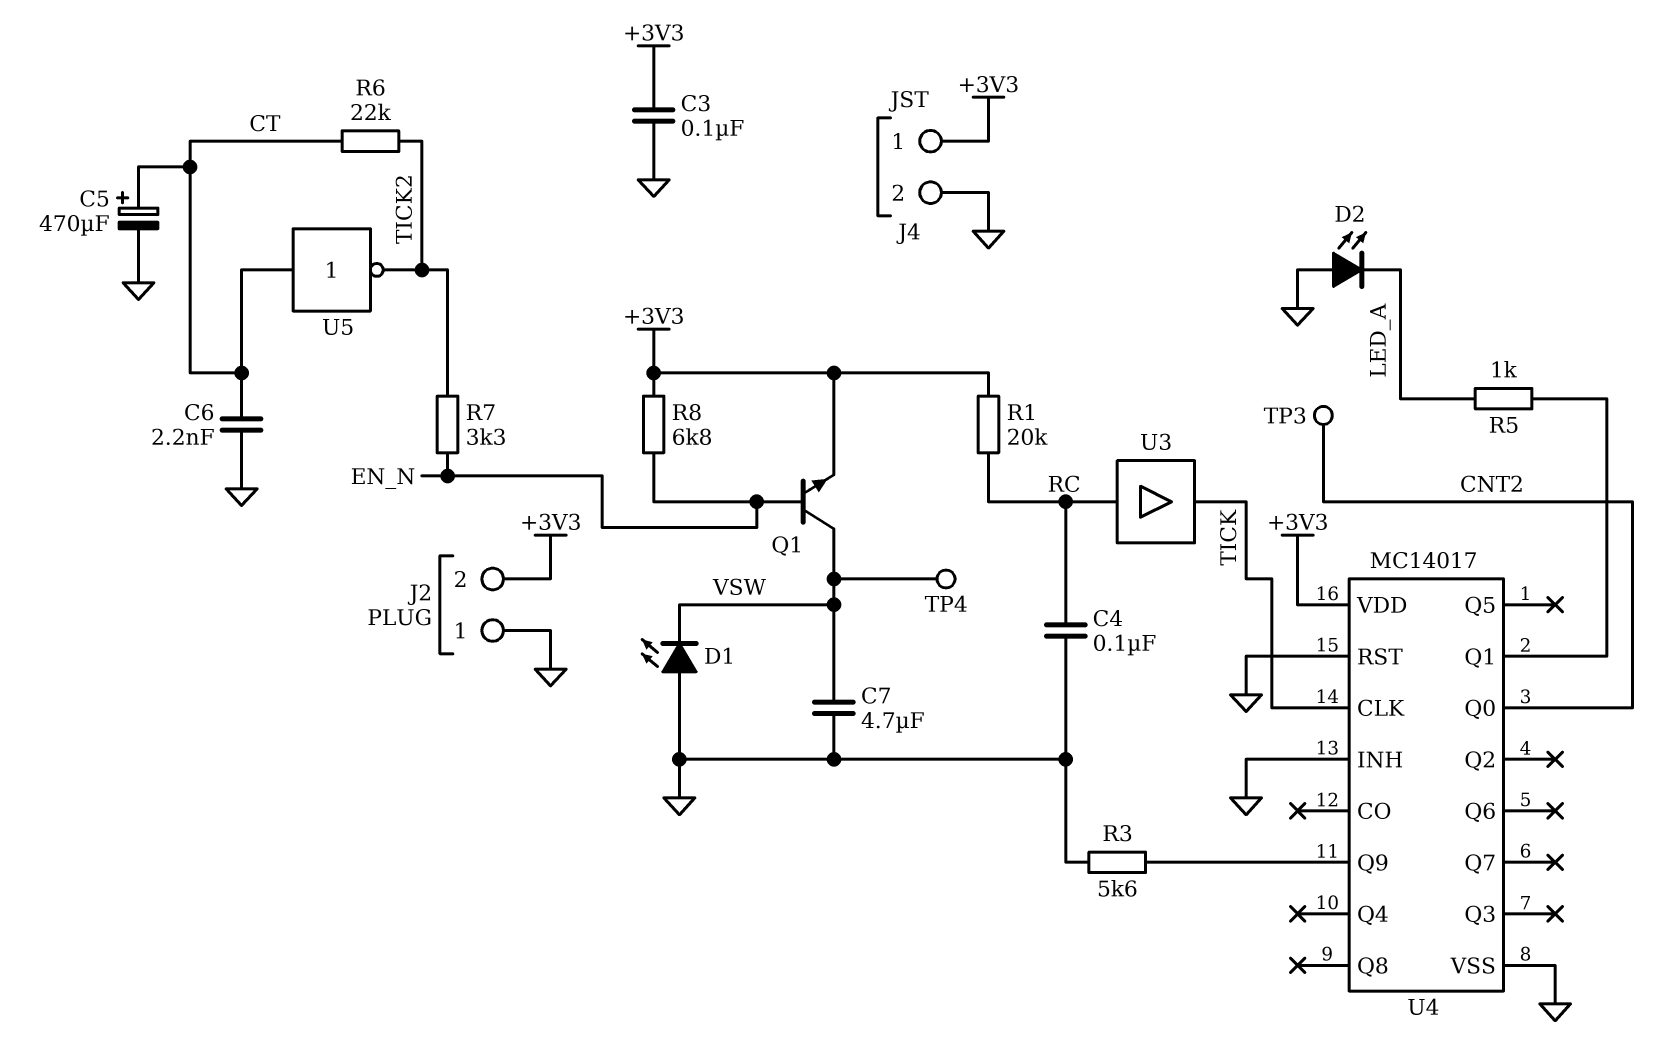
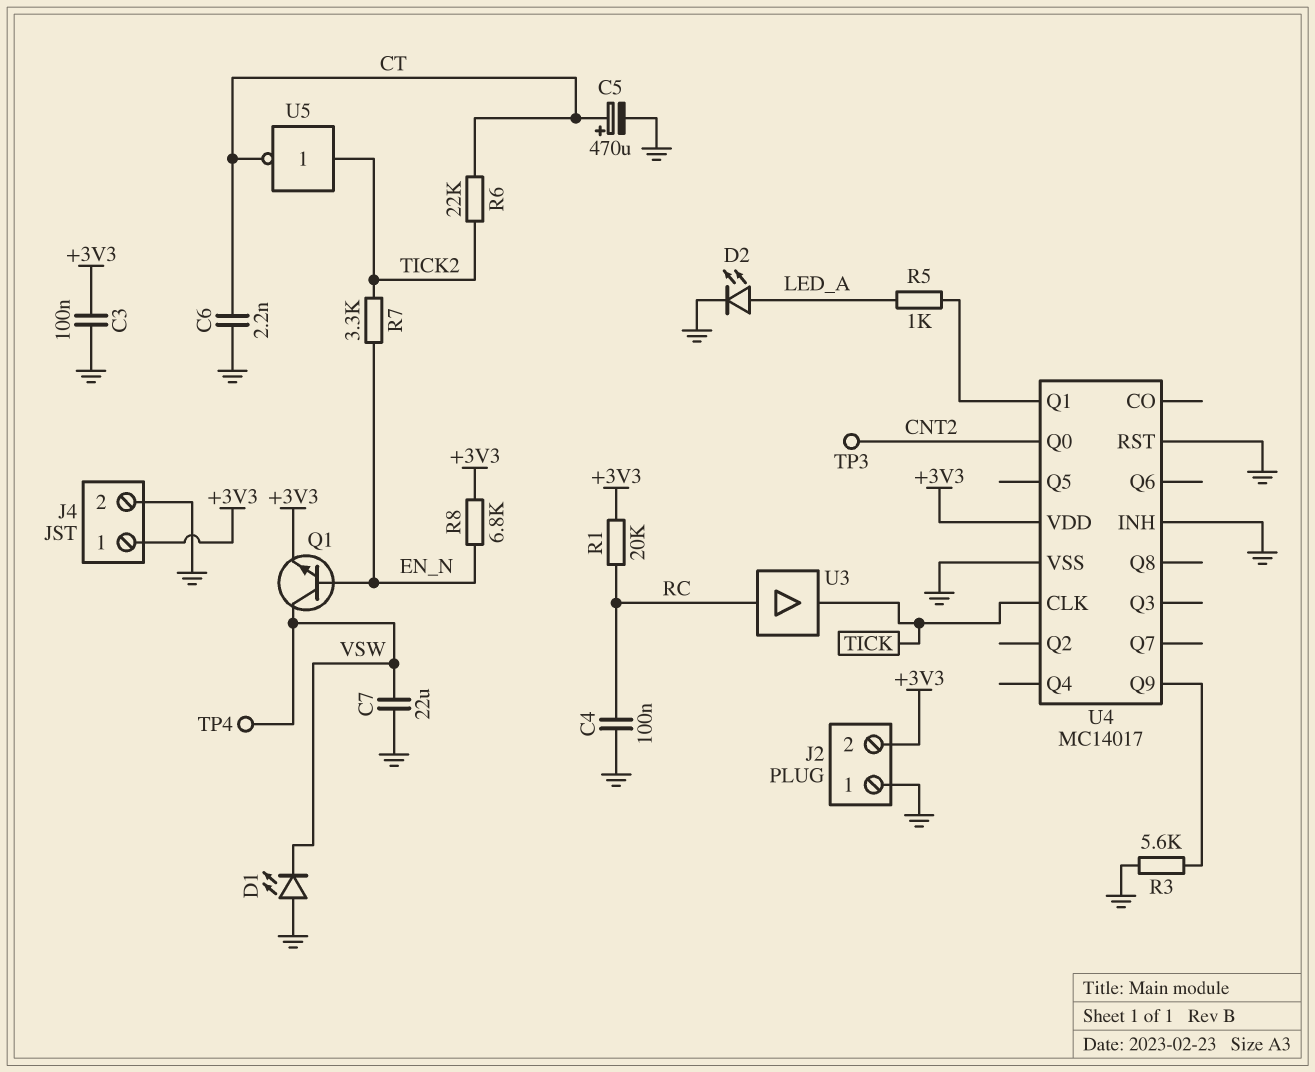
C7: 4.7uF (GND, VSW) -> 22uF (GND, VSW)
D2: LED (A GND, K LED_A) -> LED (A LED_A, K GND)
U5: NOT (in CT, out TICK2) -> NOT (in TICK2, out CT)

